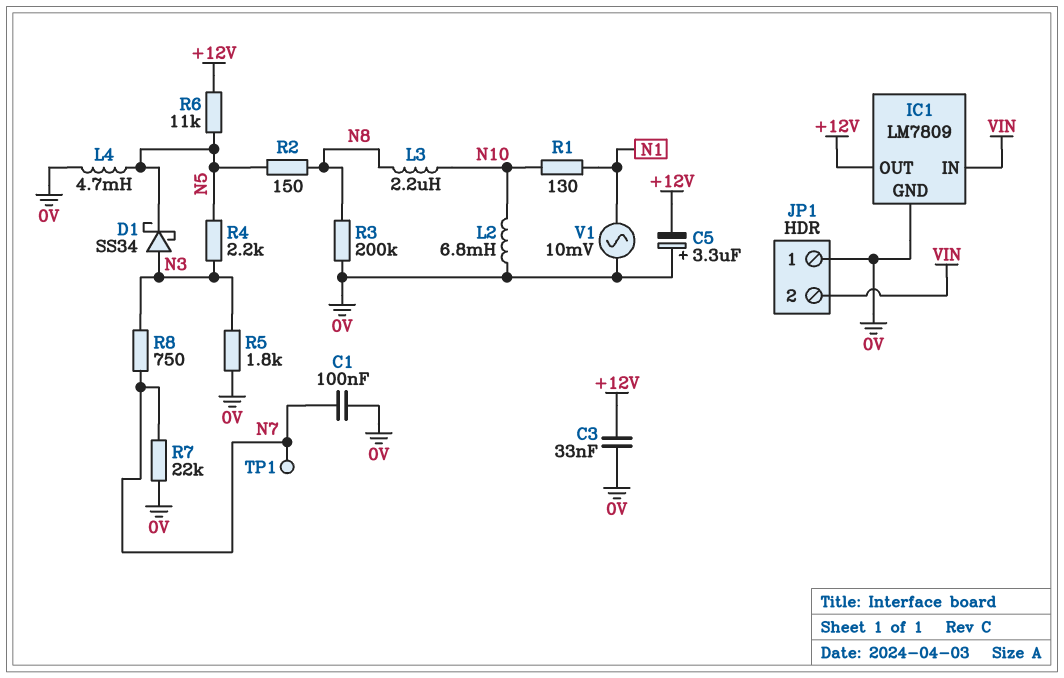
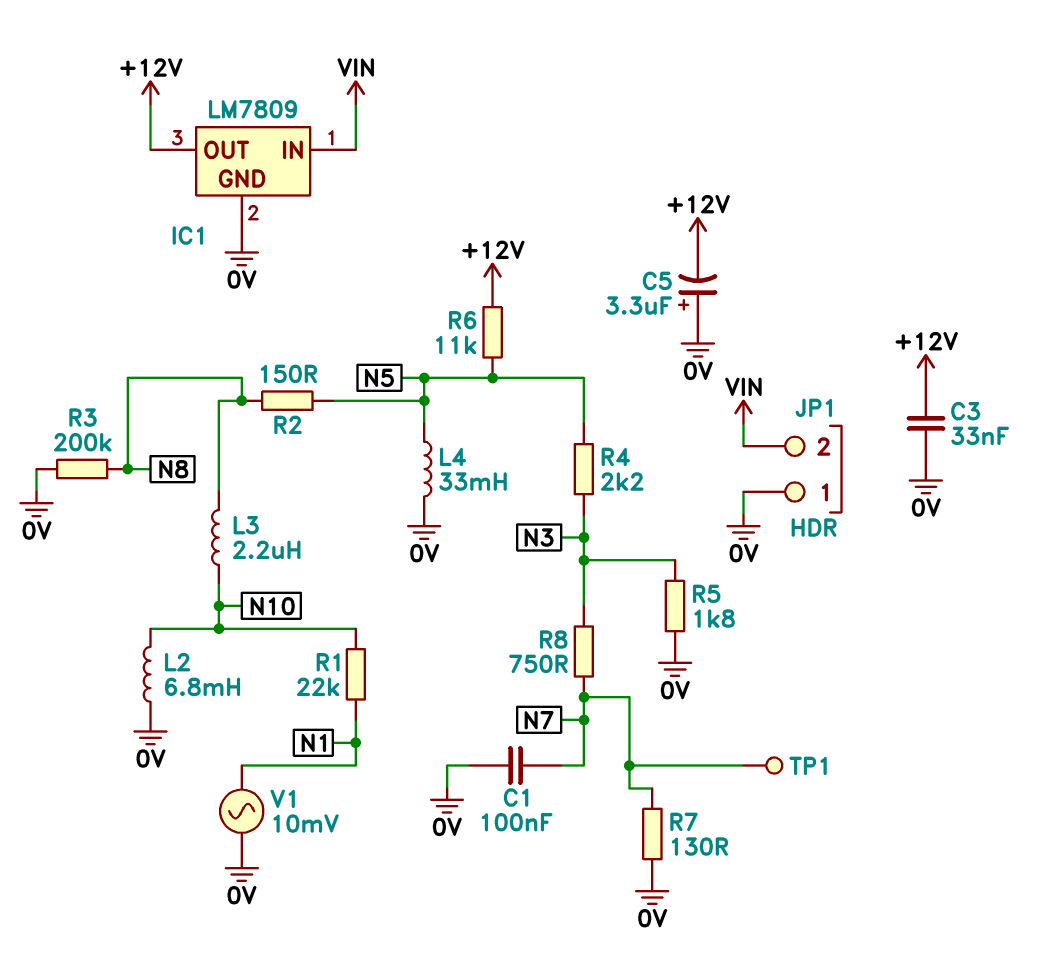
D1: schottky SS34 (A N3, K N5) -> none
L4: 4.7mH (0V, N5) -> 33mH (0V, N5)
R1: 130 (N1, N10) -> 22k (N1, N10)
R7: 22k (0V, N7) -> 130 (0V, N7)

